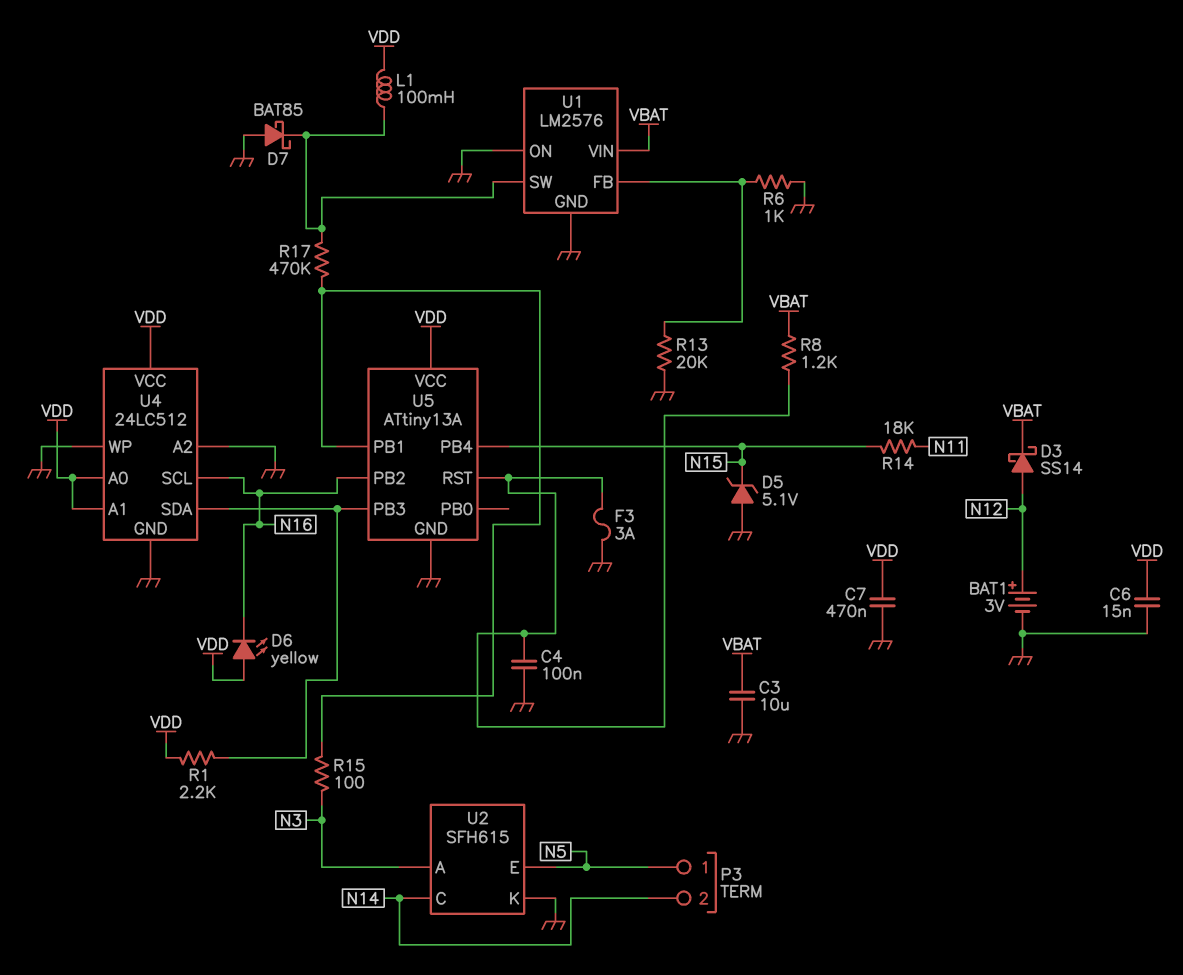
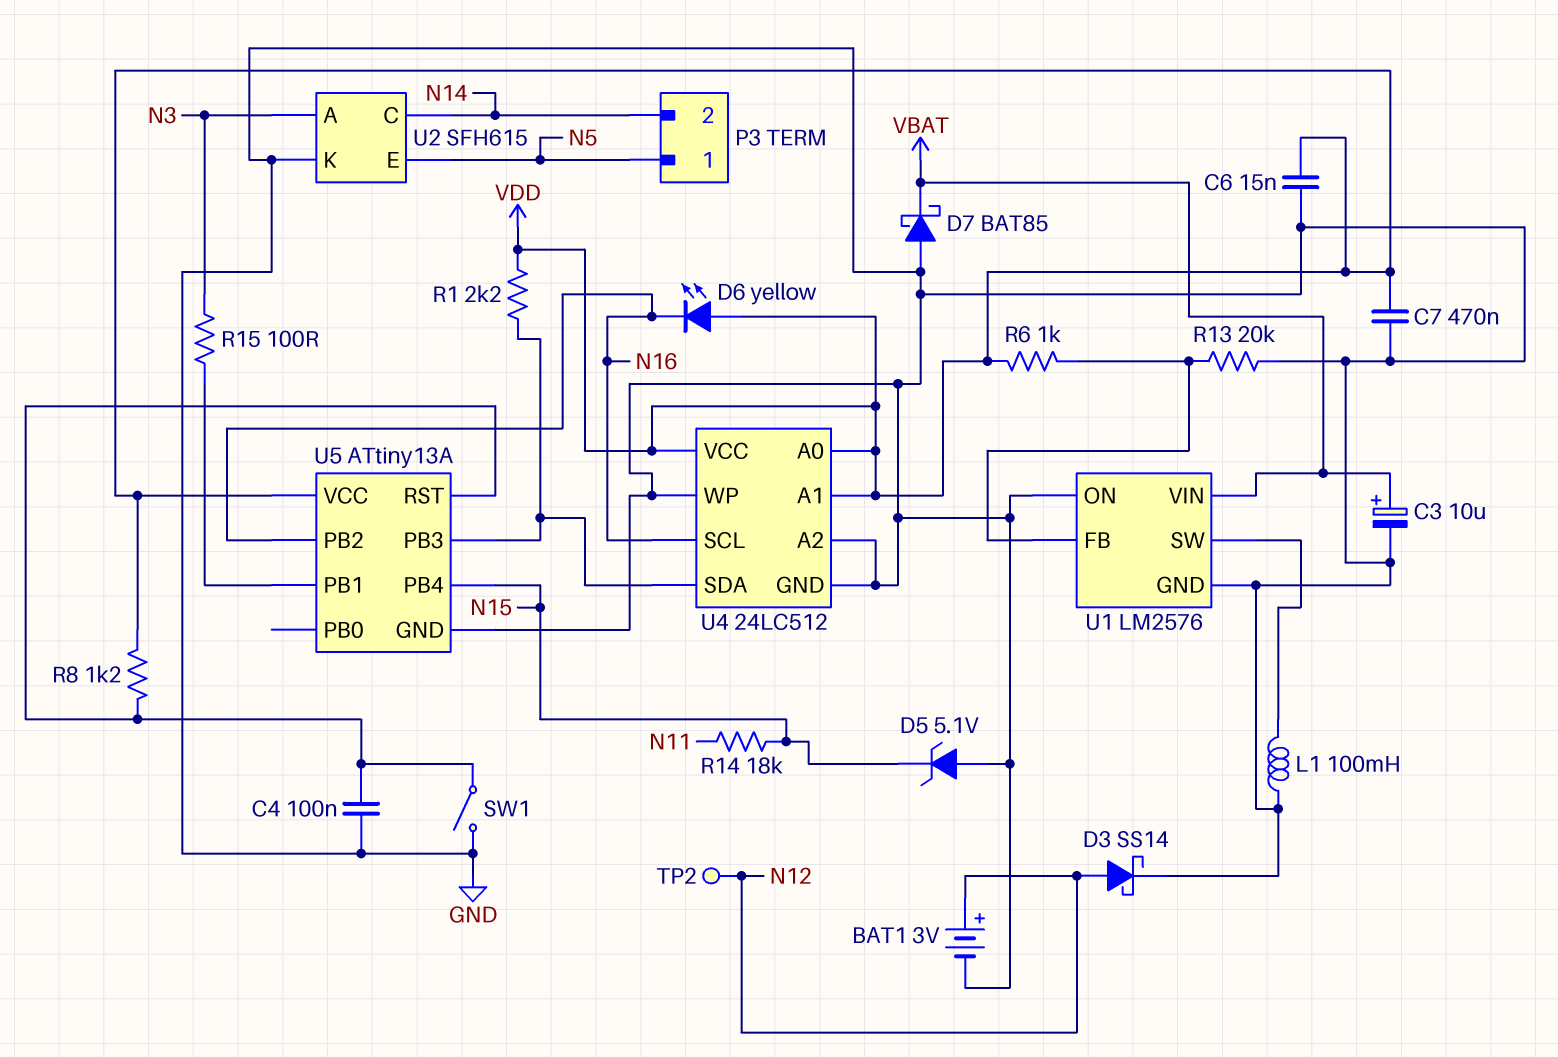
C3: 10uF (GND, VBAT) -> 10uF (plus VBAT, minus GND)
D3: schottky SS14 (A N12, K VBAT) -> schottky SS14 (A N12, K GND)
D7: schottky BAT85 (A GND, K U1/SW) -> schottky BAT85 (A GND, K VBAT)
F3: 3A (GND, U5/RST) -> none
L1: 100mH (U1/SW, VDD) -> 100mH (GND, U1/SW)
R6: 1k (GND, U1/FB) -> 1k (U1/FB, VDD)
R8: 1.2k (U5/RST, VBAT) -> 1.2k (U5/RST, VDD)
R17: 470k (U1/SW, U5/PB1) -> none
SW1: none -> switch (GND, U5/RST)
TP2: none -> test point (N12)

